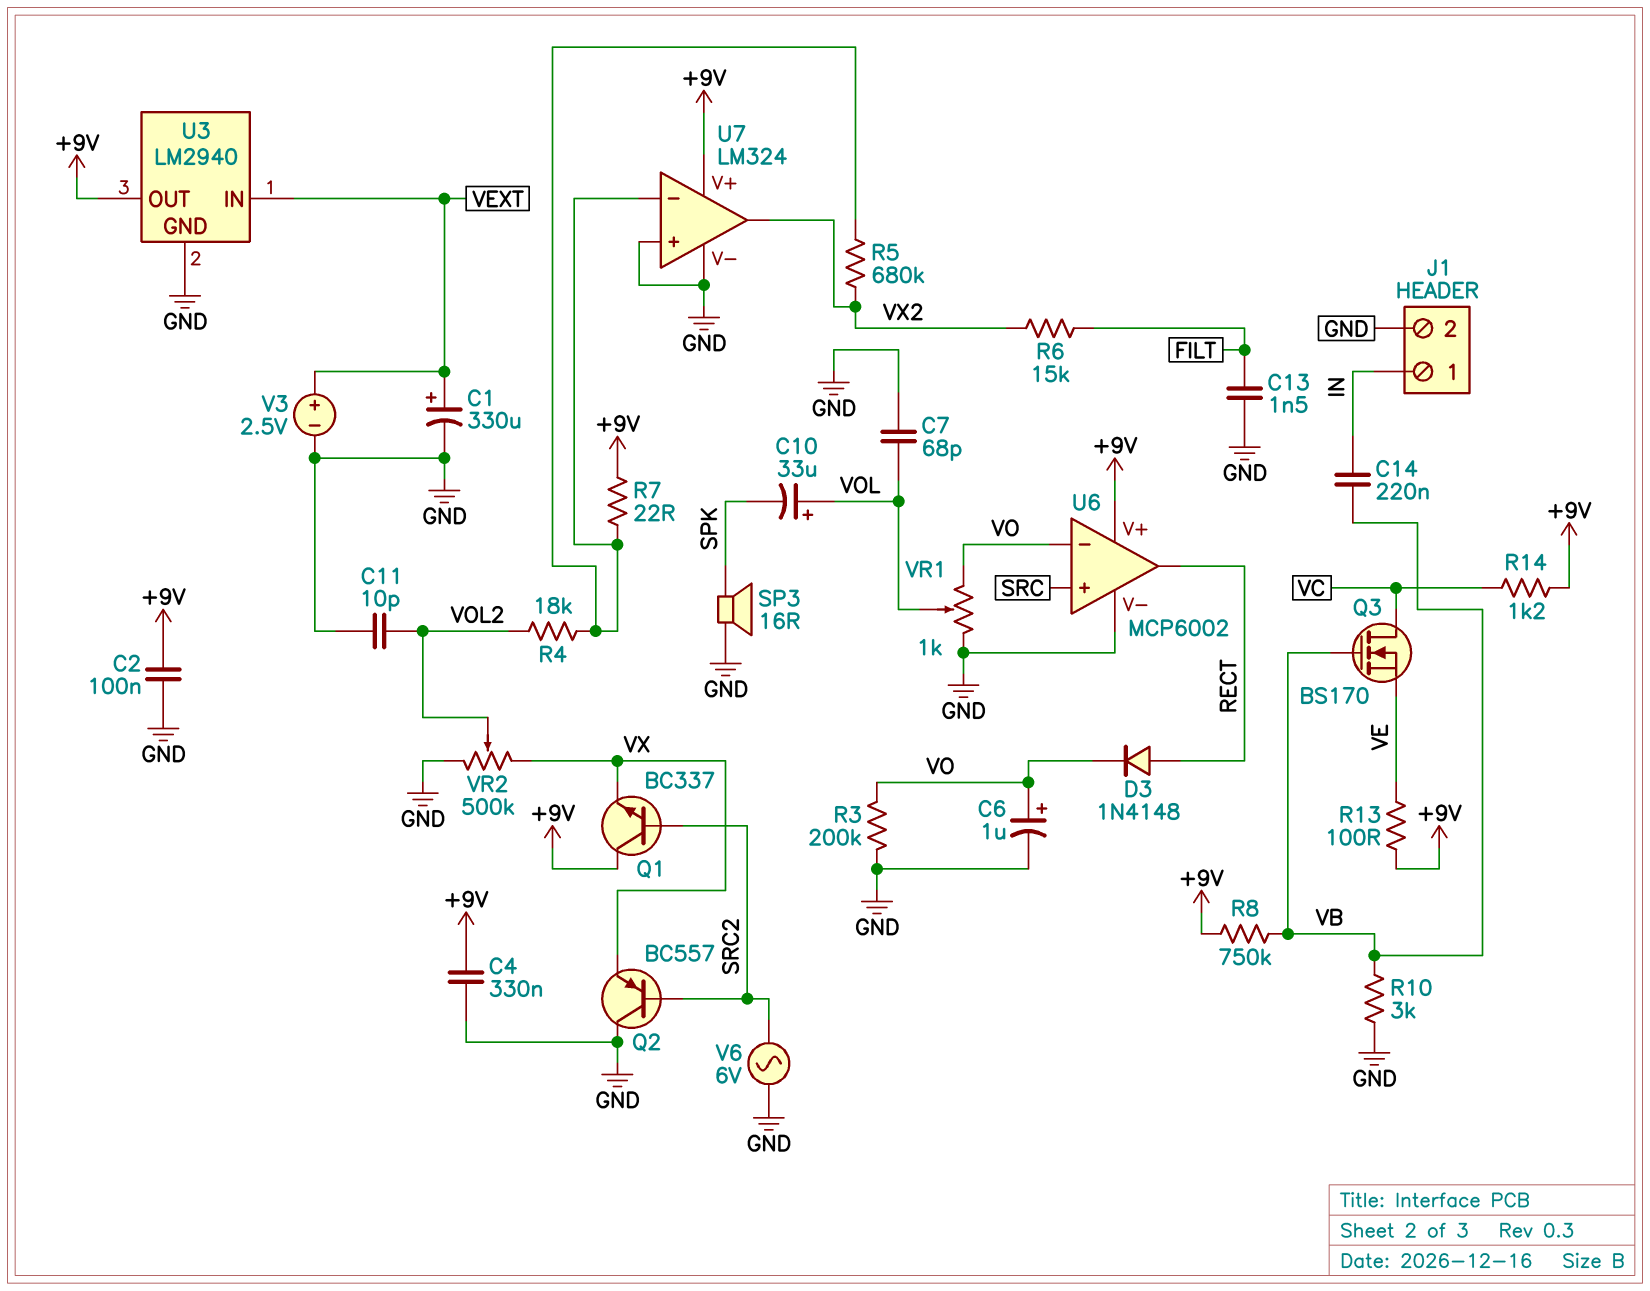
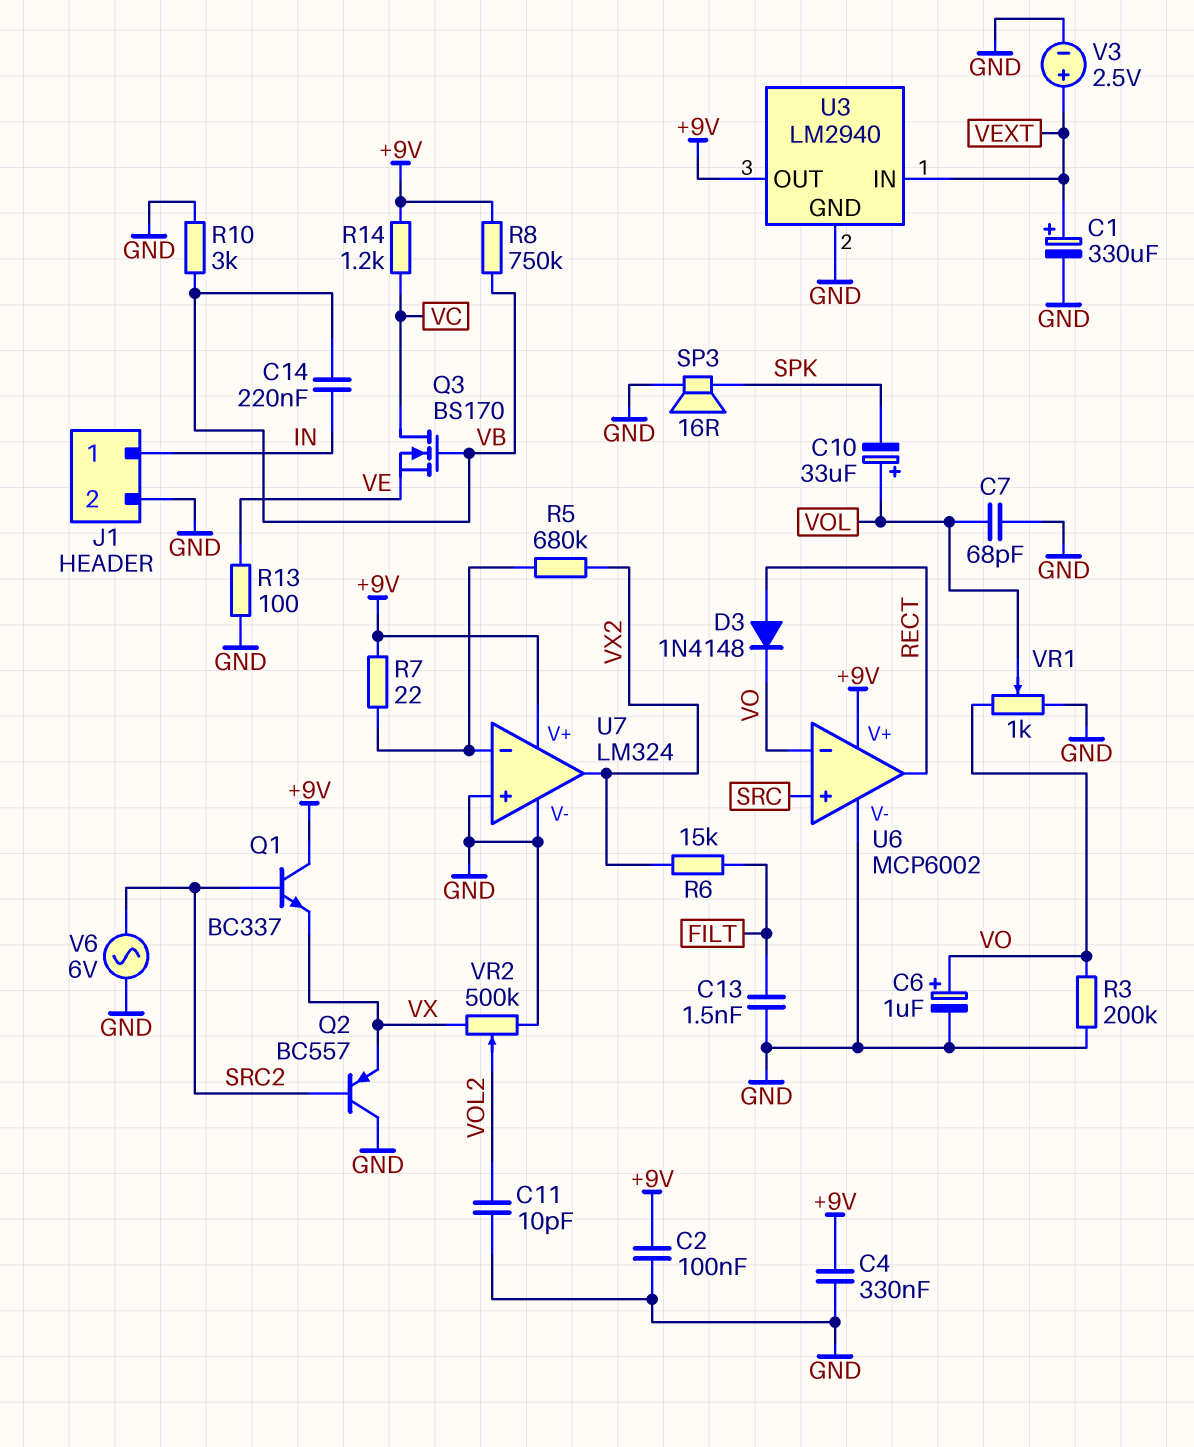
R4: 18k (U7/in-, VOL2) -> none
R13: 100 (+9V, VE) -> 100 (GND, VE)

